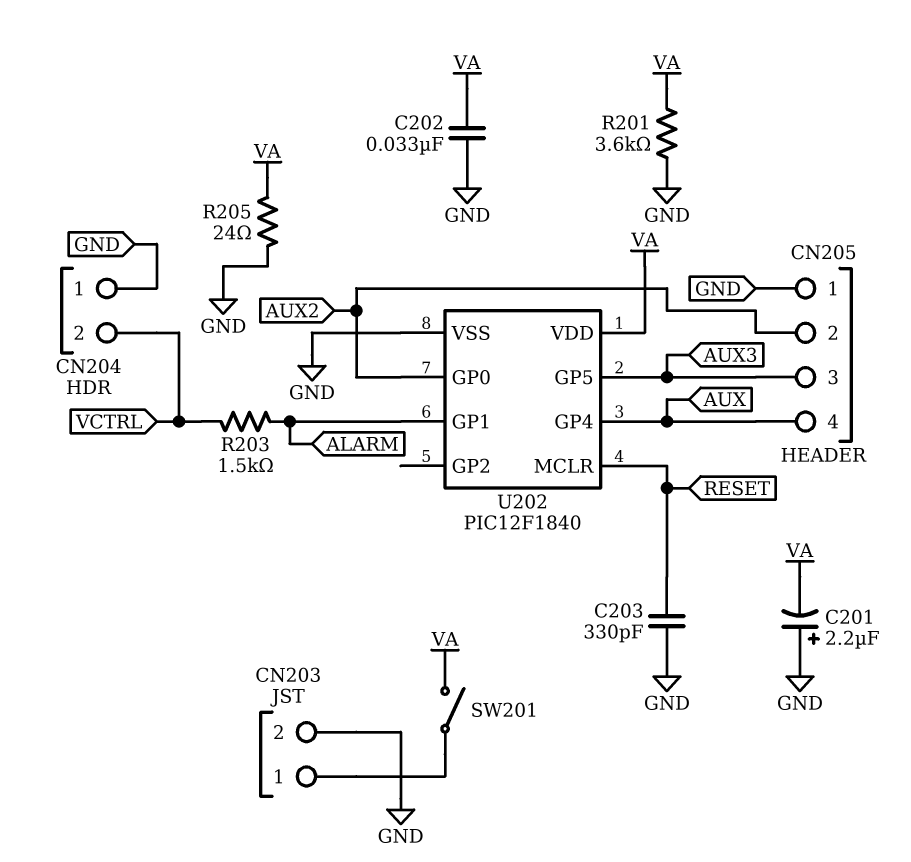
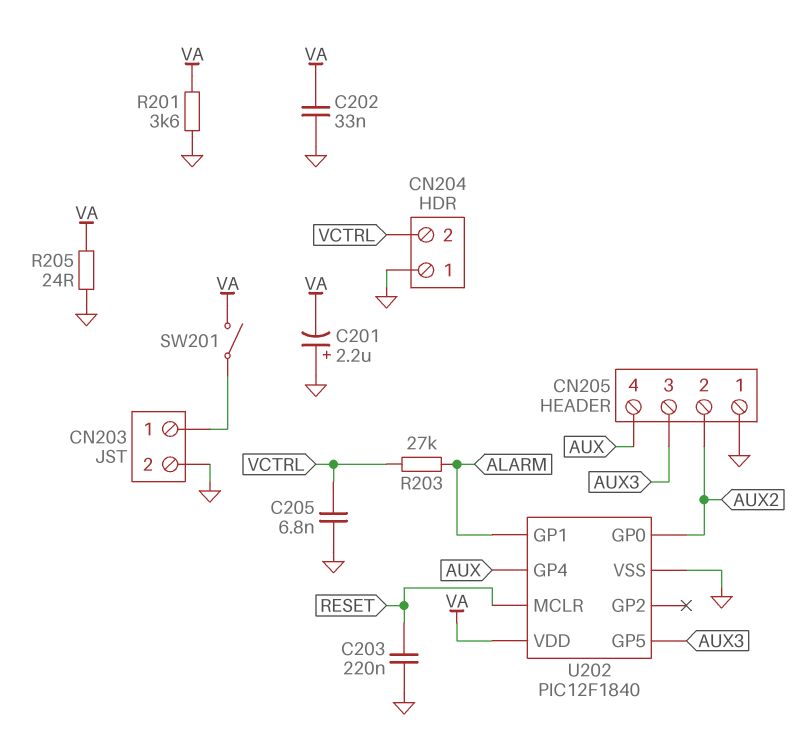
C203: 330pF (GND, RESET) -> 220nF (GND, RESET)
C205: none -> 6.8nF (GND, VCTRL)
R203: 1.5k (ALARM, VCTRL) -> 27k (ALARM, VCTRL)

